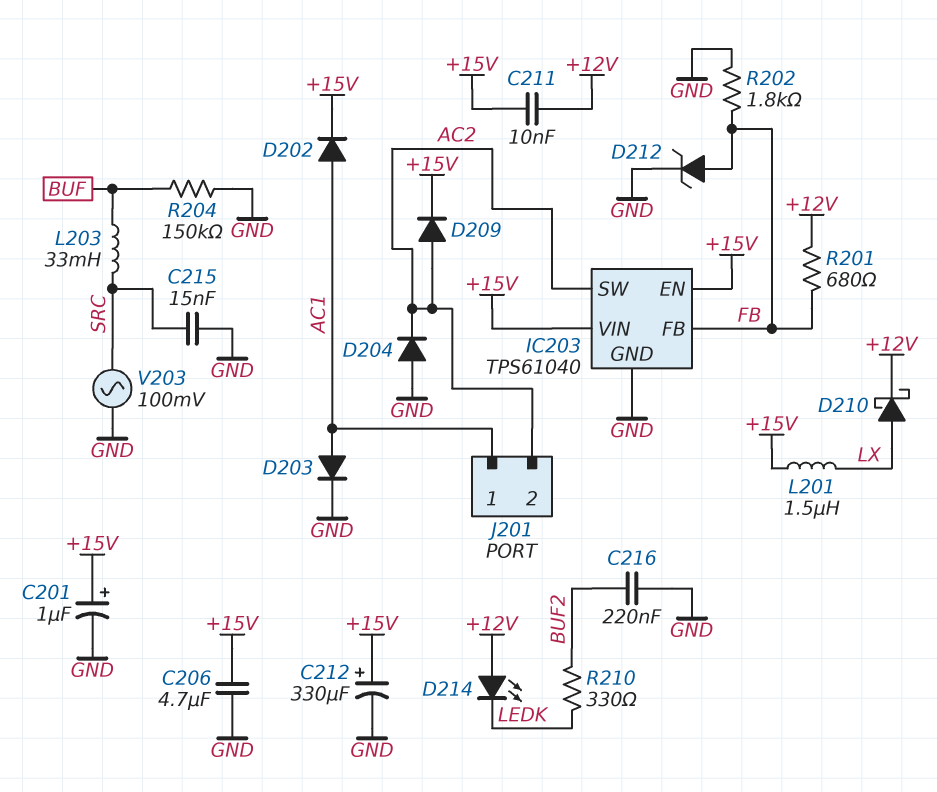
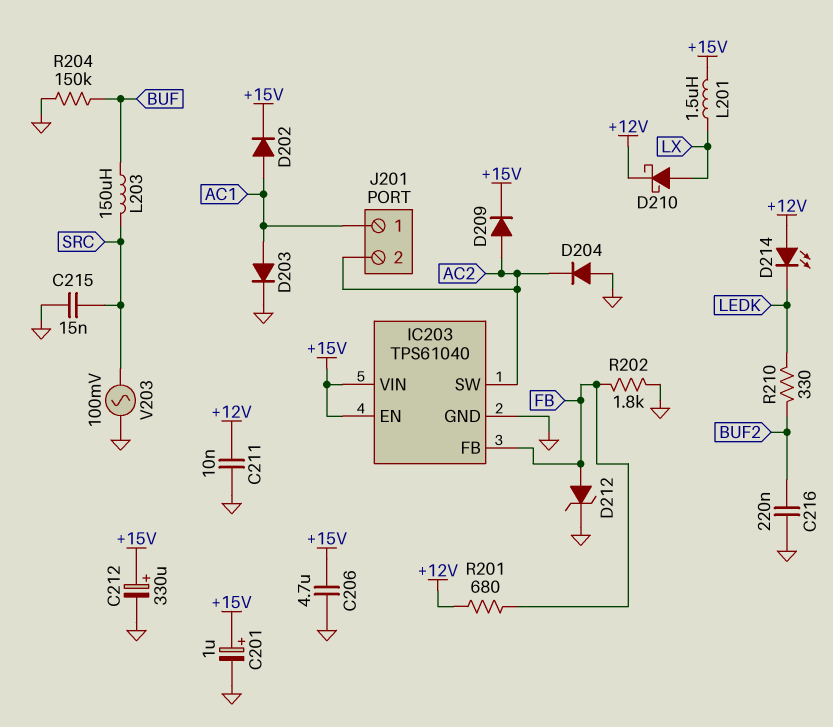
C211: 10nF (+12V, +15V) -> 10nF (+12V, GND)
L203: 33mH (BUF, SRC) -> 150uH (BUF, SRC)

